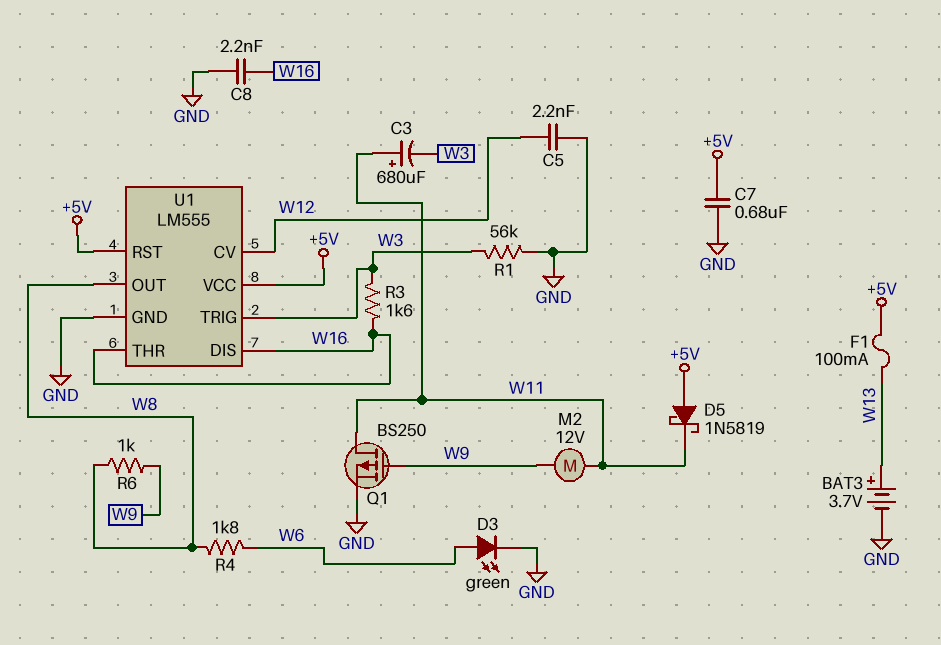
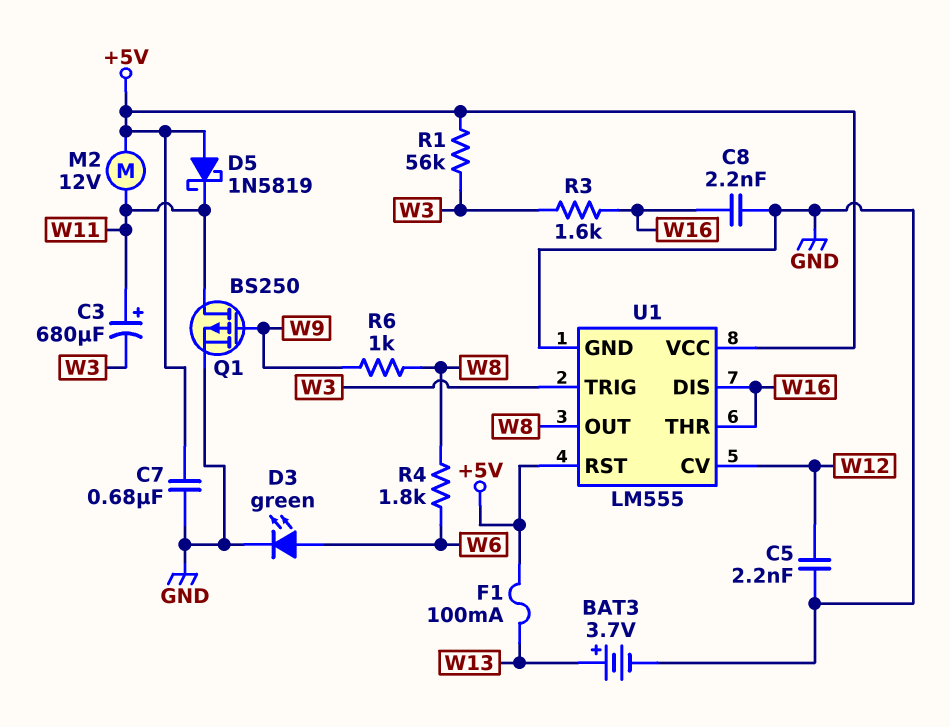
M2: motor 12V (W9, W11) -> motor 12V (+5V, W11)
R1: 56k (GND, W3) -> 56k (+5V, W3)

